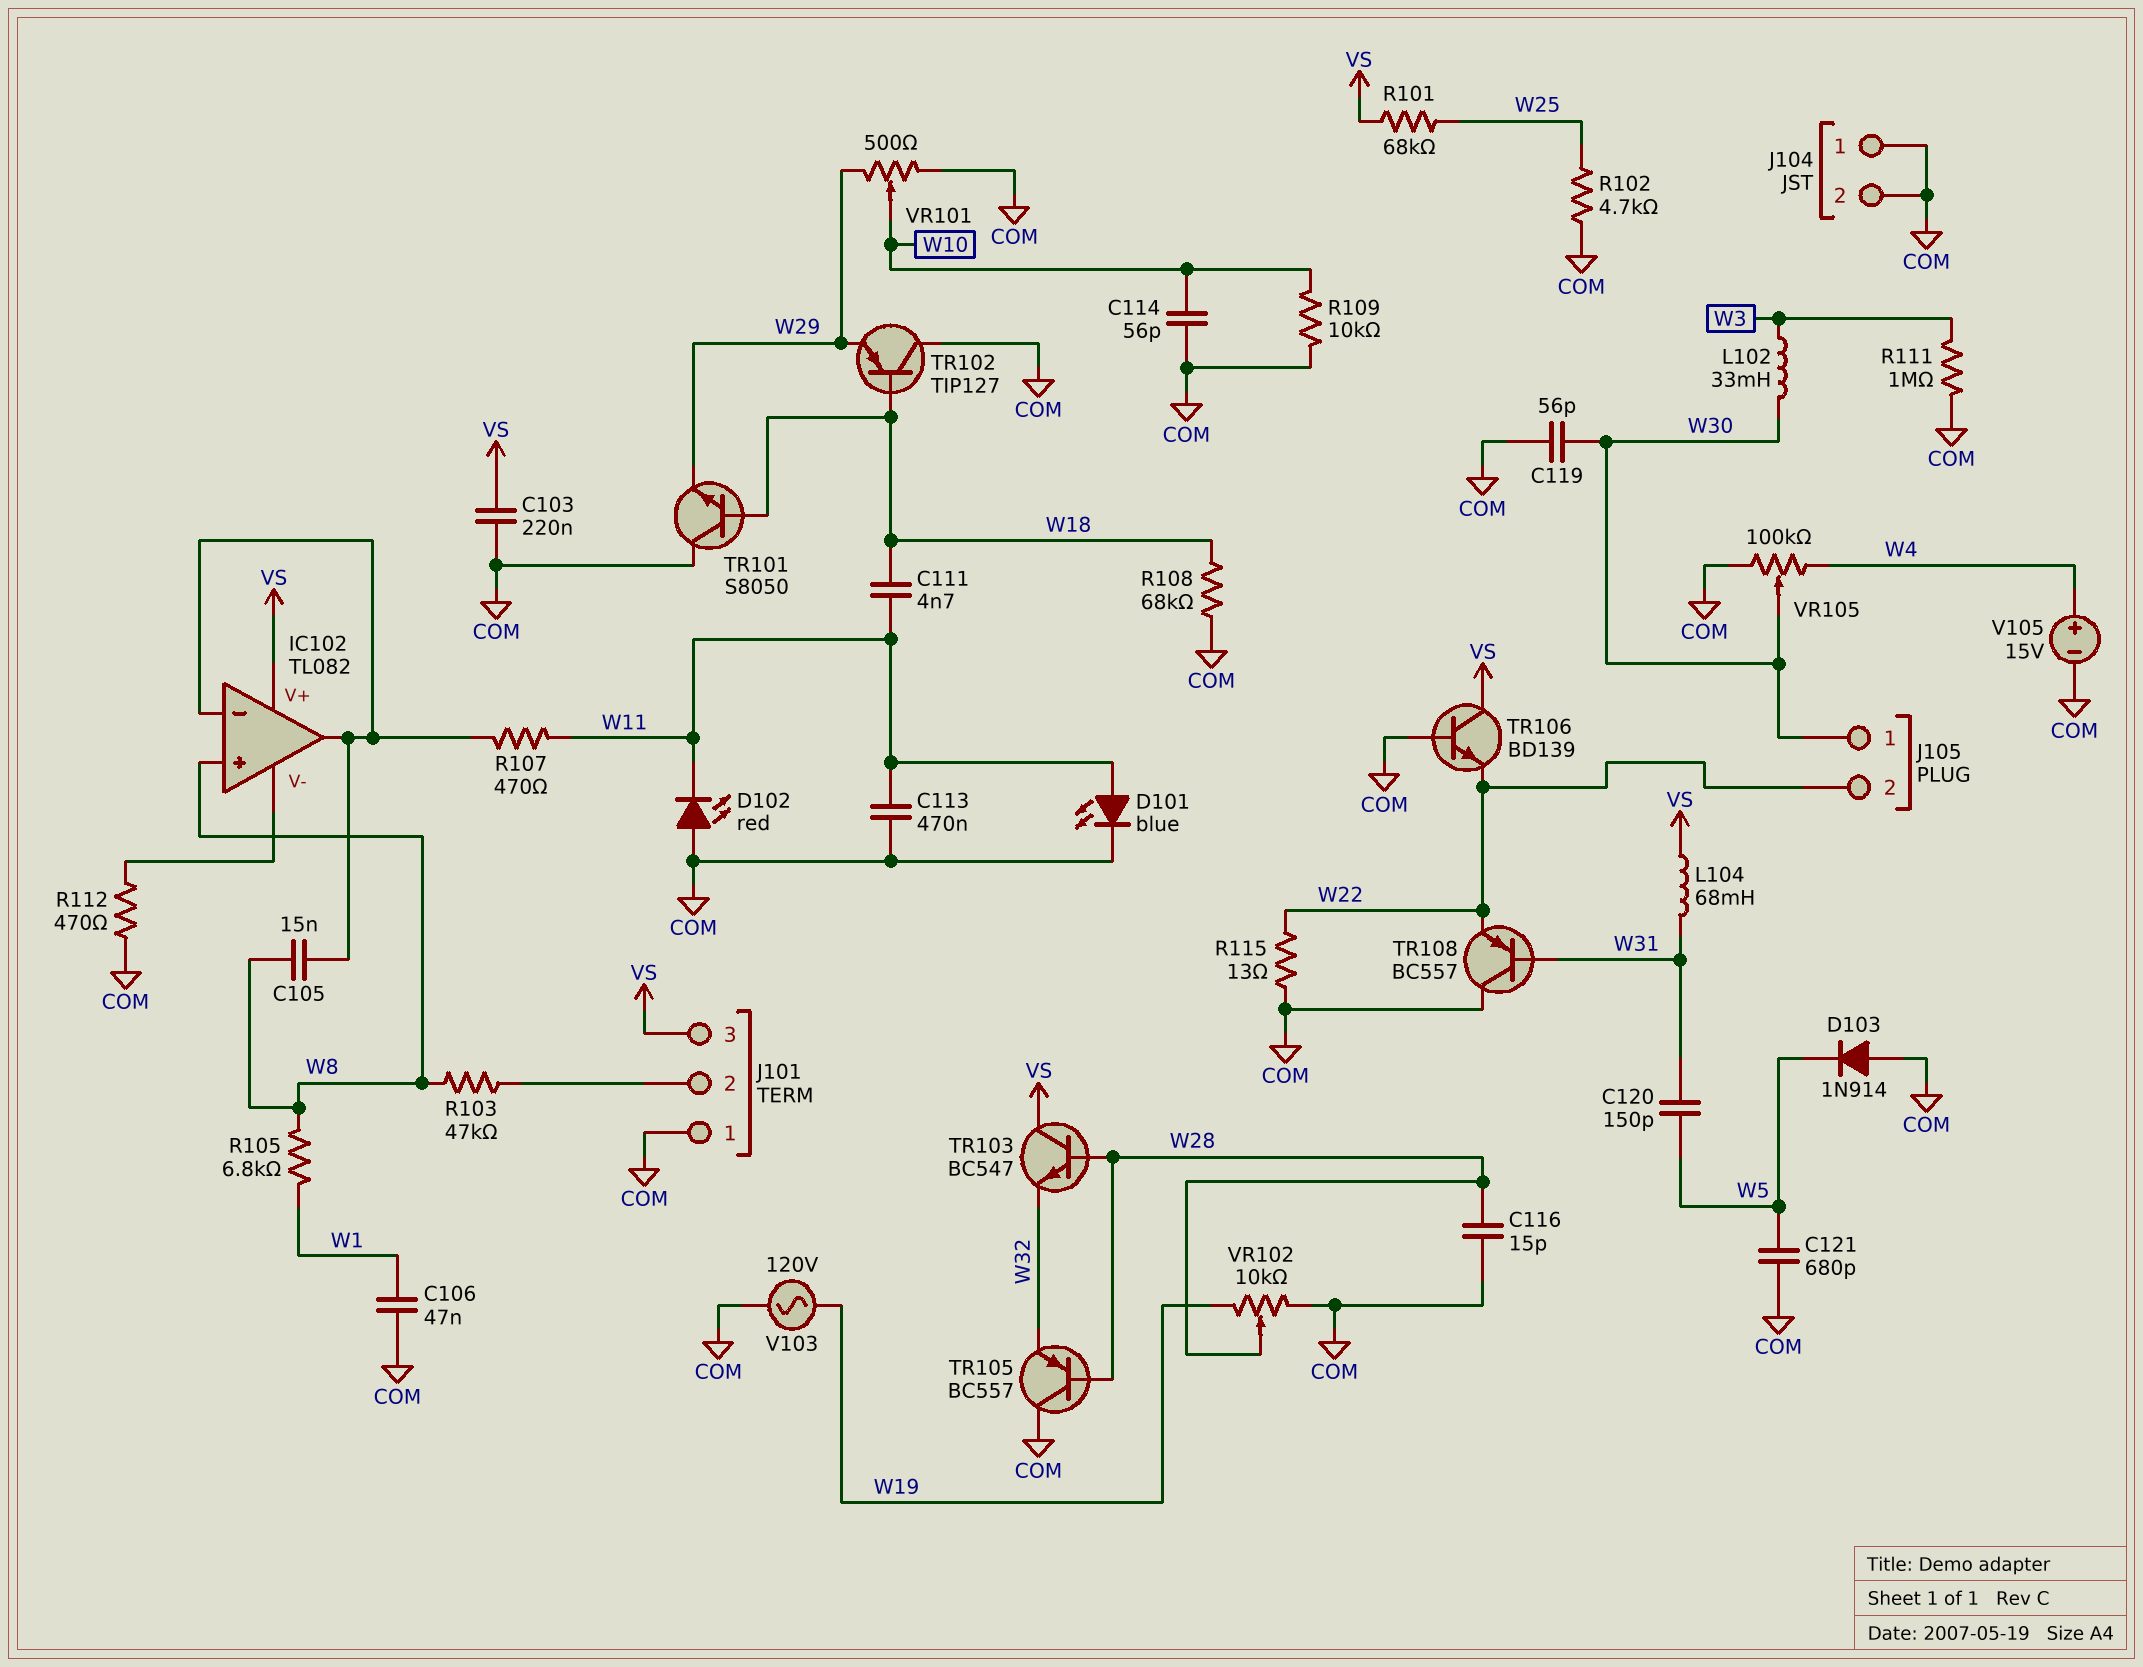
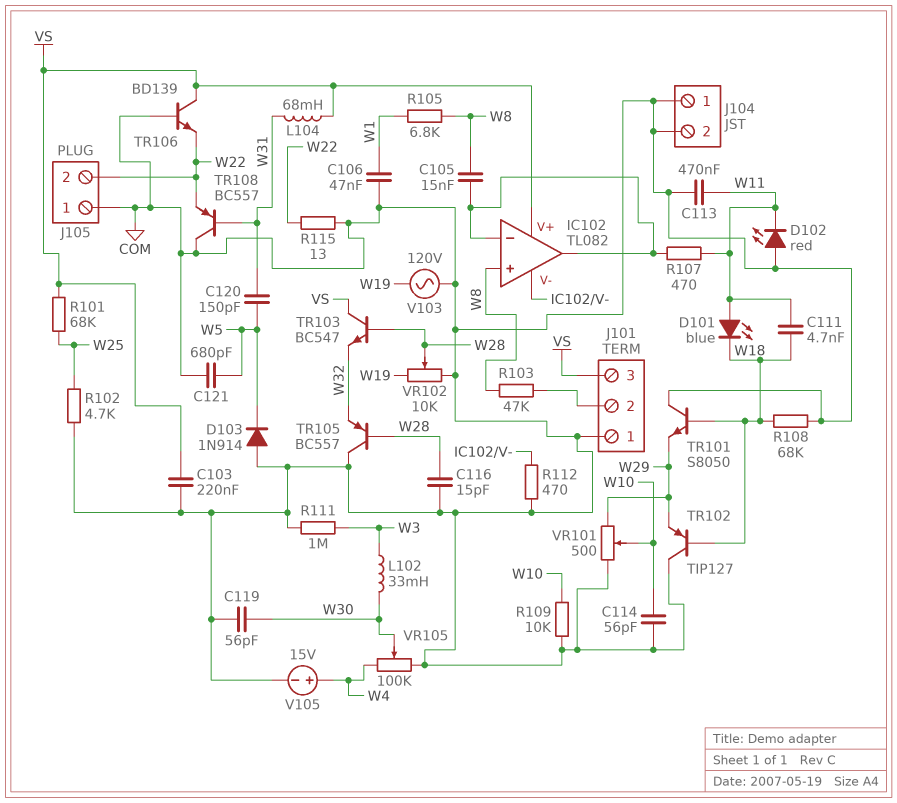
D101: LED blue (A W11, K COM) -> LED blue (A W11, K W18)
J105 pin 1: W30 -> COM

